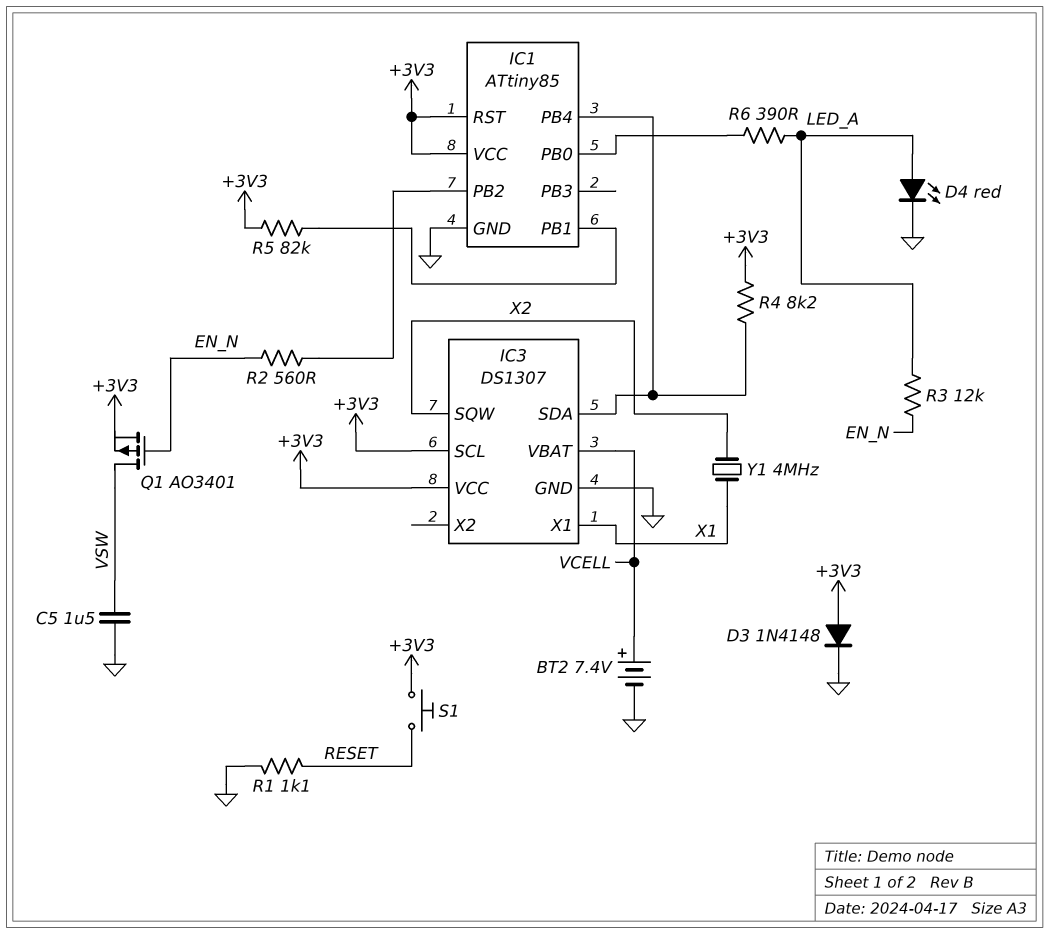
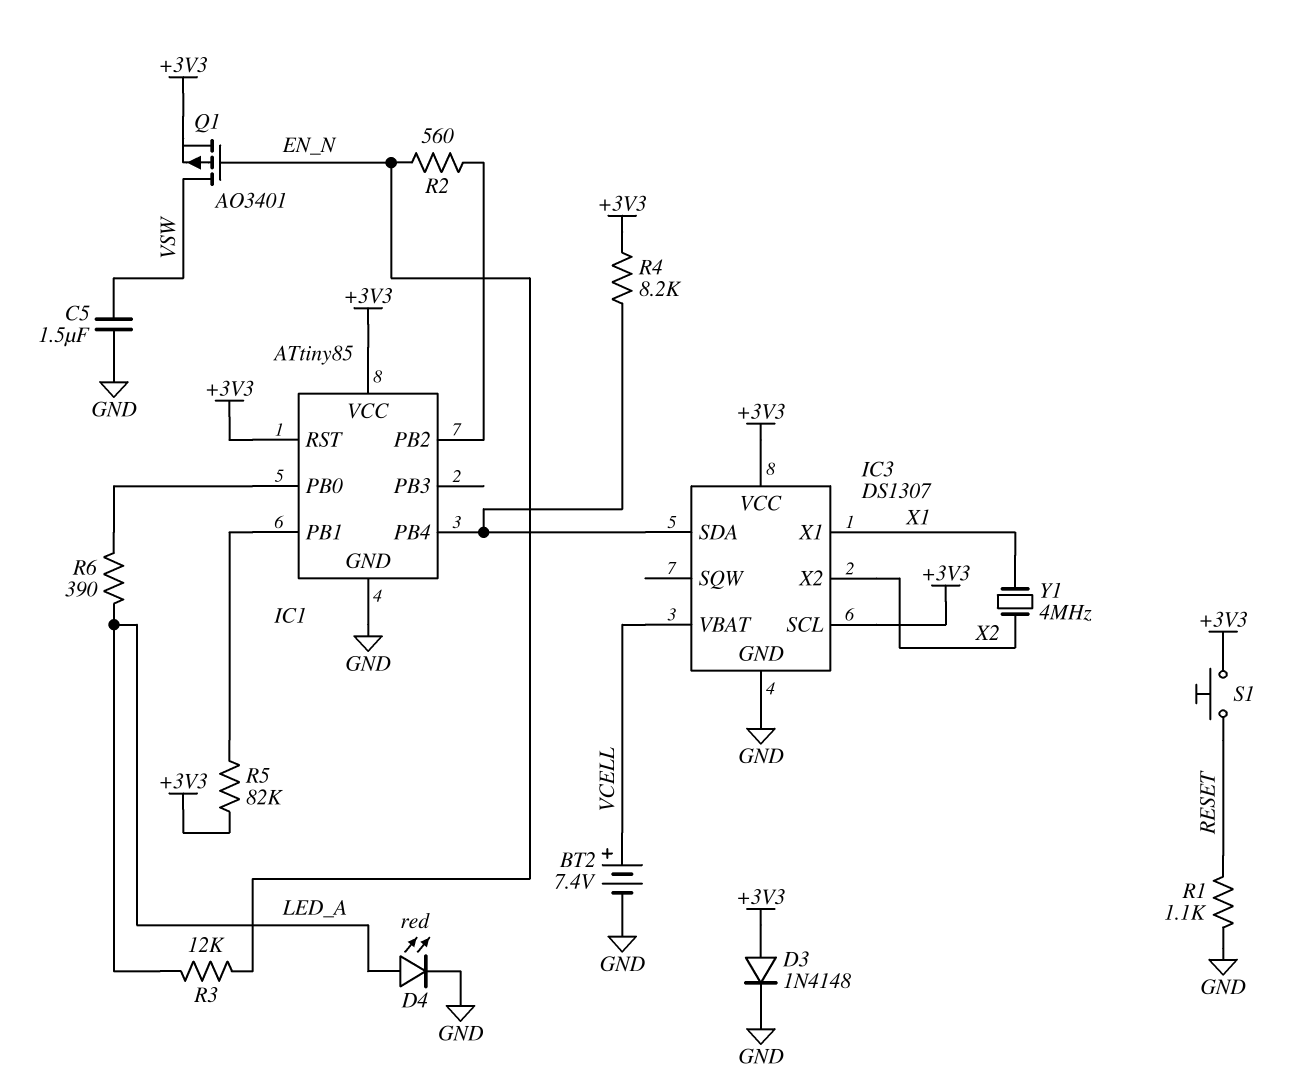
IC3 pin SQW: X2 -> none
IC3 pin X2: none -> X2

